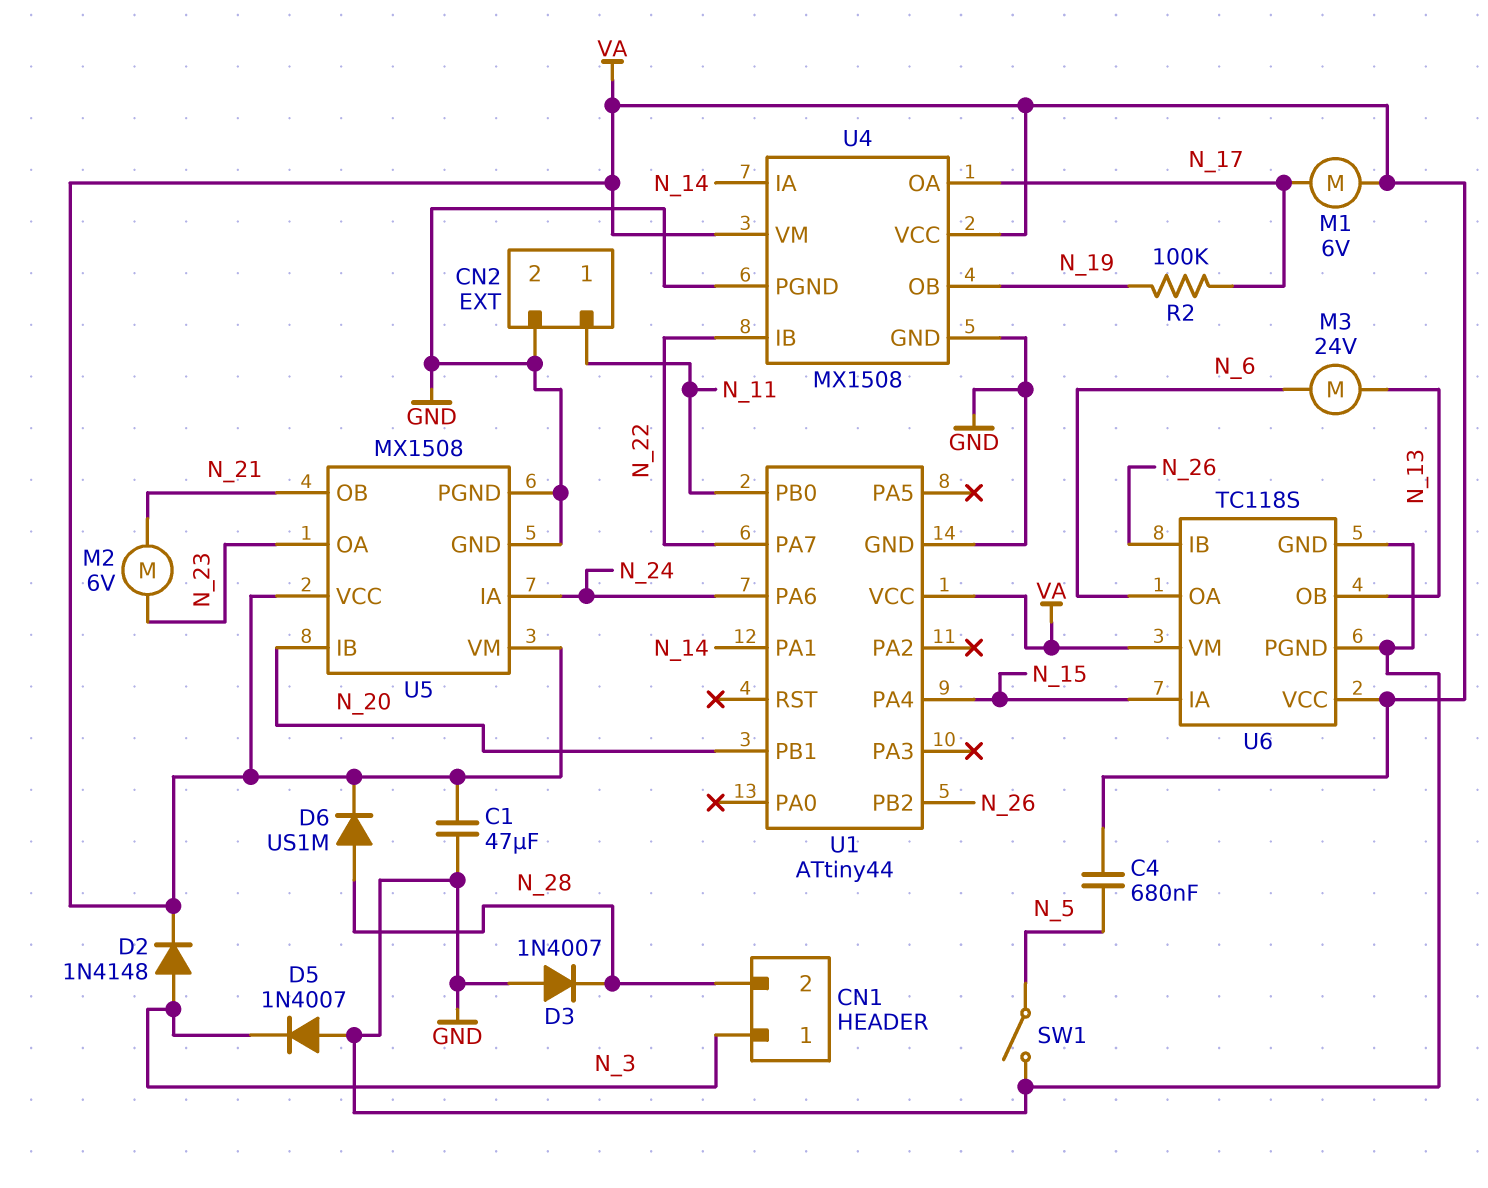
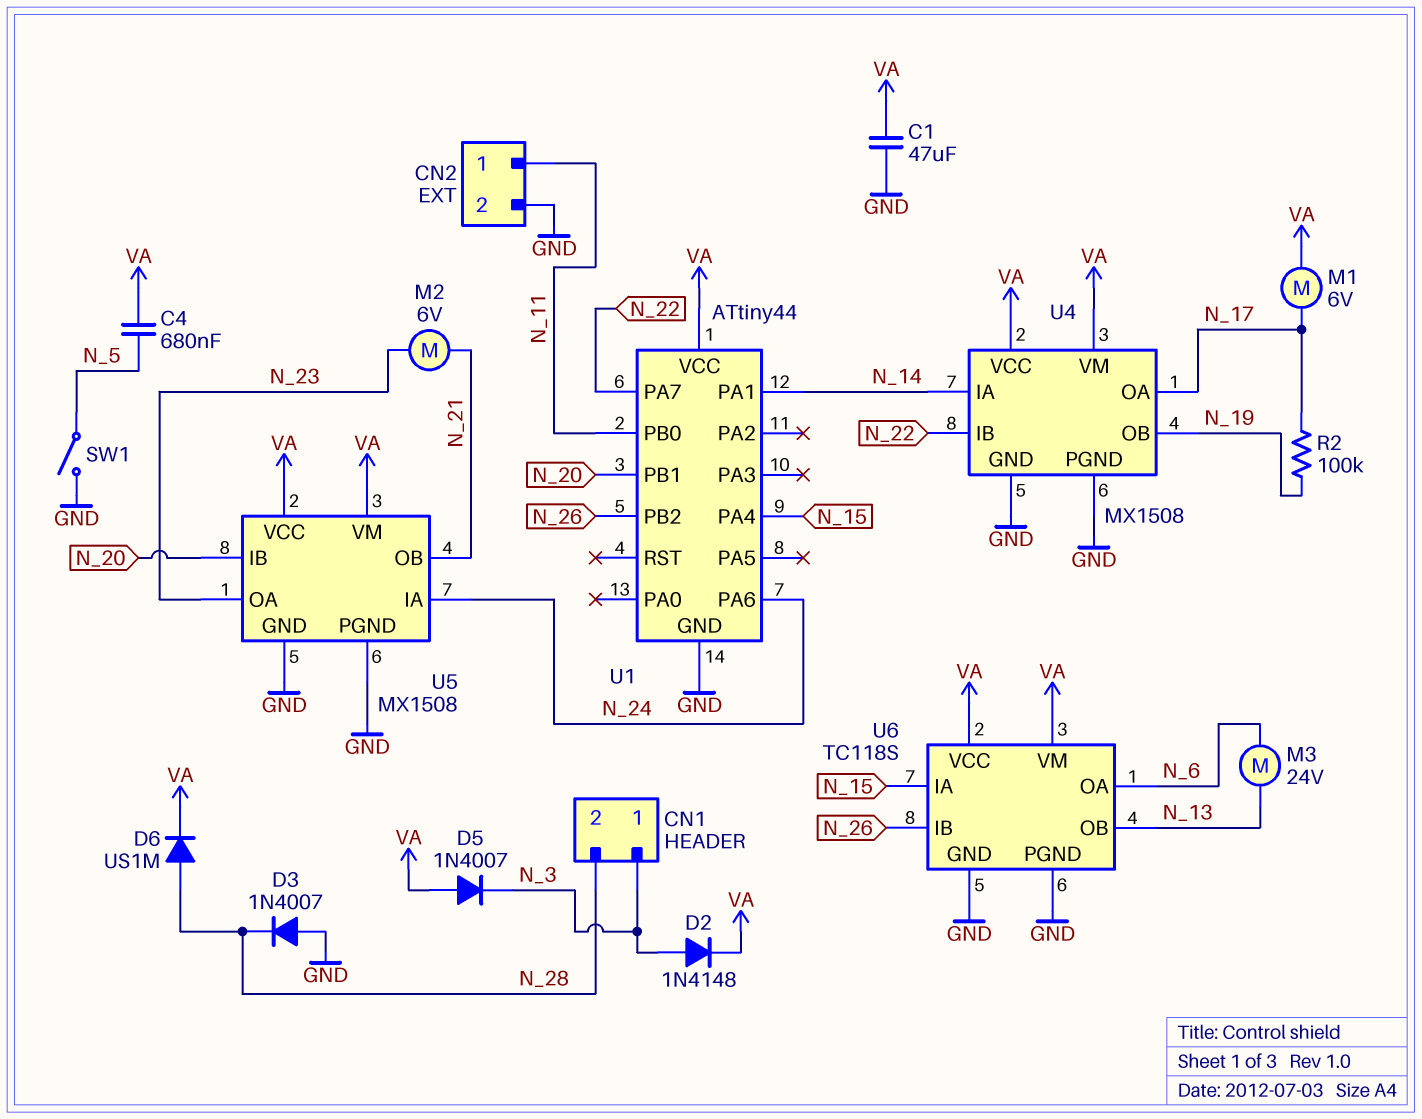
D5: diode 1N4007 (A GND, K N_3) -> diode 1N4007 (A VA, K N_3)

